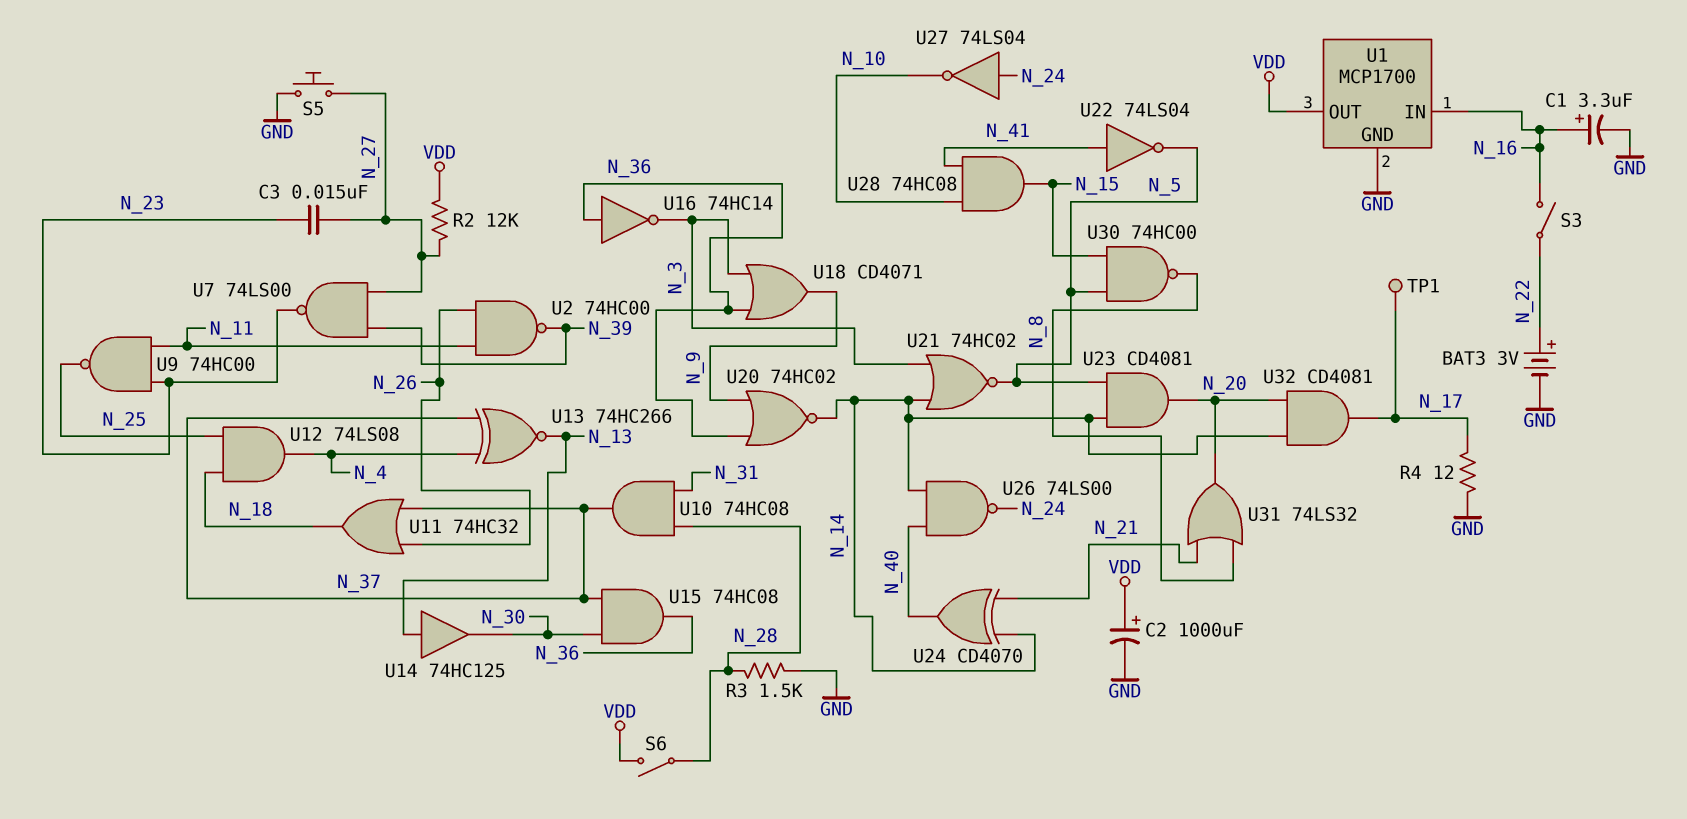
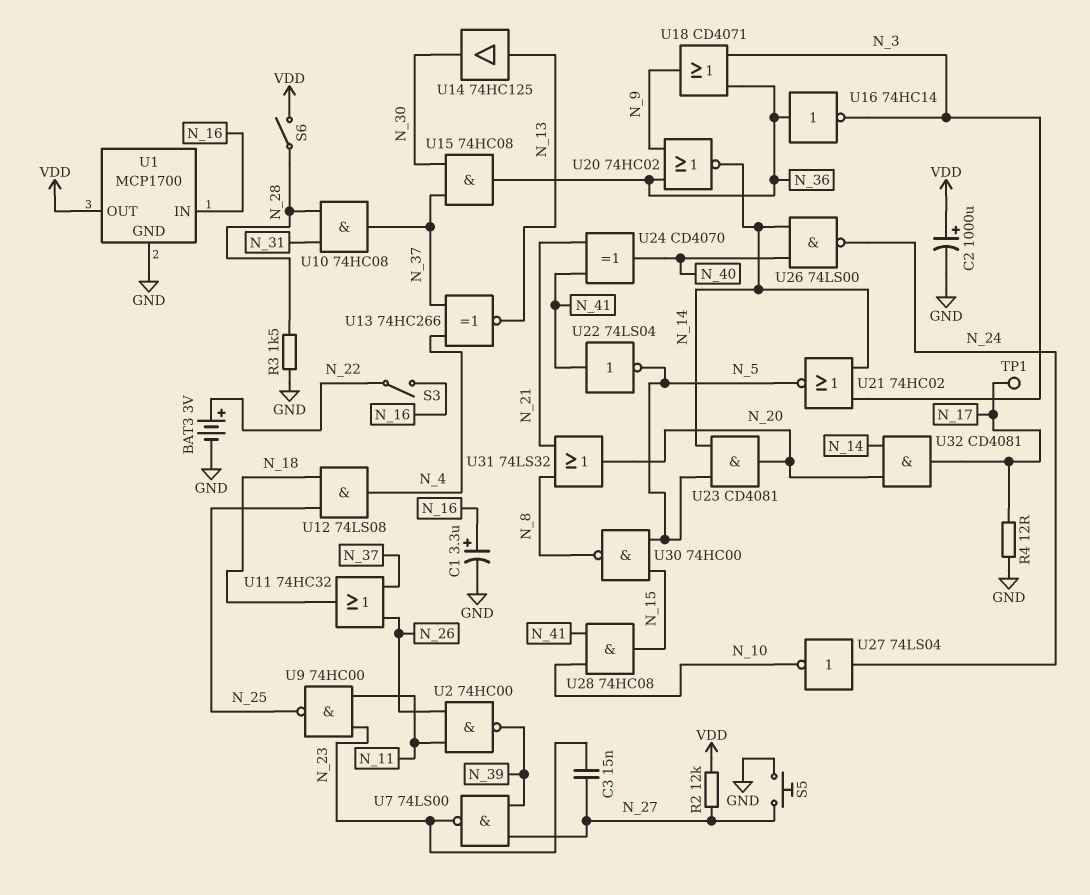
U24: XOR CD4070 (in N_14, in N_21, out N_40) -> XOR CD4070 (in N_21, in N_41, out N_40)

